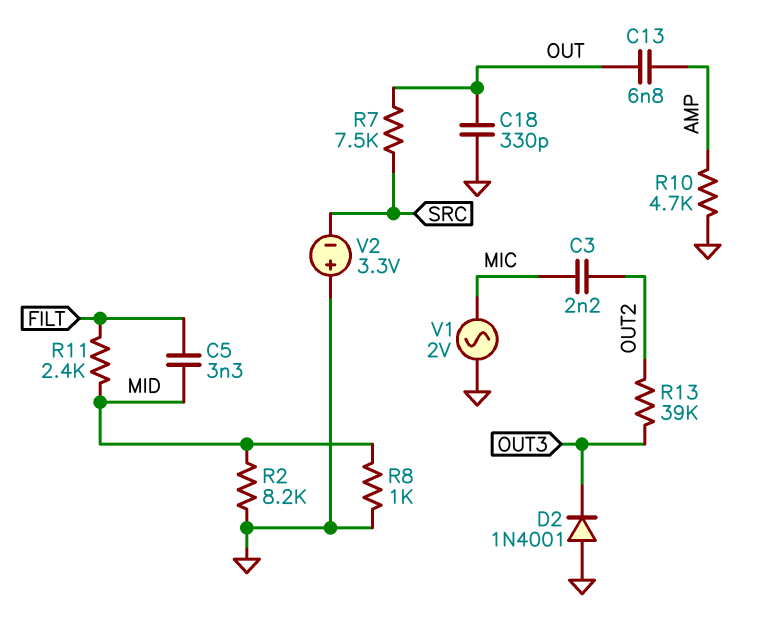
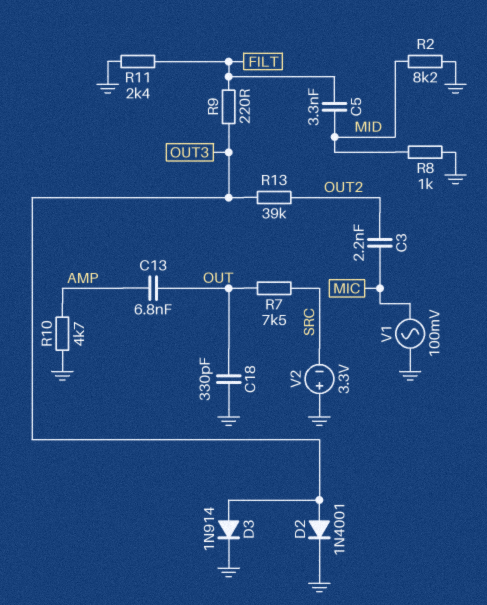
D2: diode 1N4001 (A GND, K OUT3) -> diode 1N4001 (A OUT3, K GND)
D3: none -> diode 1N914 (A OUT3, K GND)
R9: none -> 220 (FILT, OUT3)
R11: 2.4k (FILT, MID) -> 2.4k (FILT, GND)
V1: AC 2V (GND, MIC) -> AC 100mV (GND, MIC)

